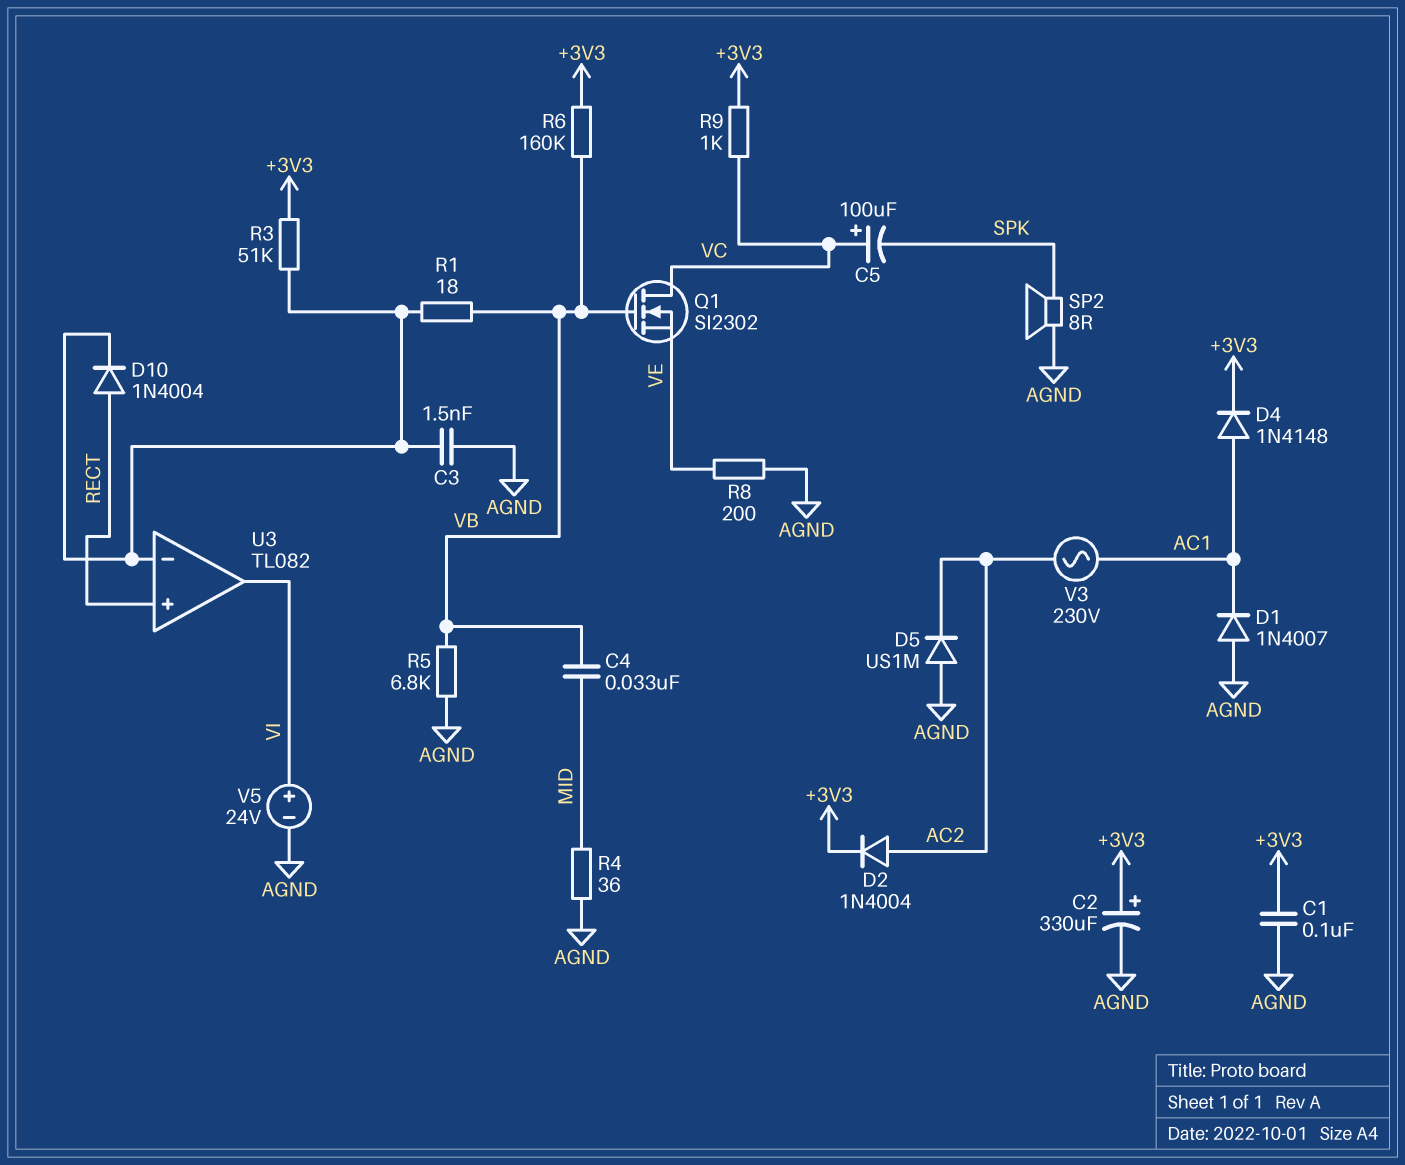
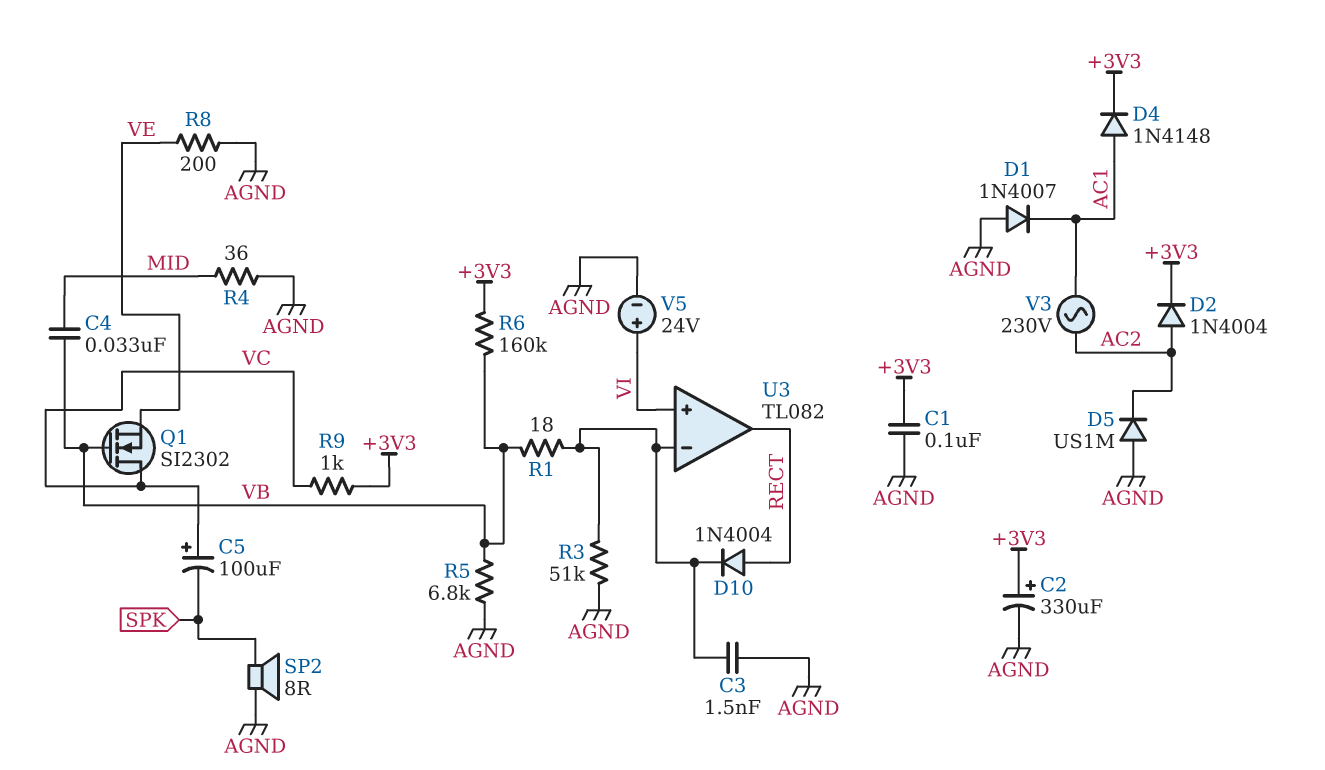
R3: 51k (+3V3, U3/in-) -> 51k (AGND, U3/in-)
U3 pin in+: RECT -> VI
U3 pin out: VI -> RECT

